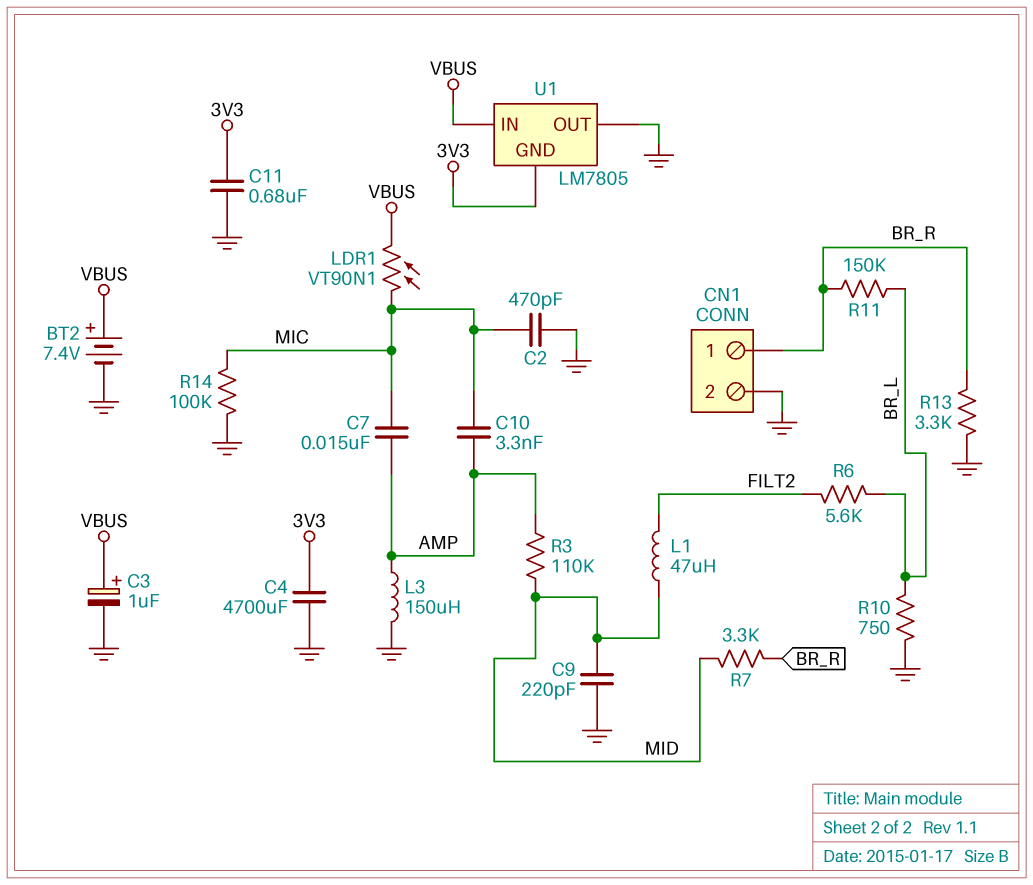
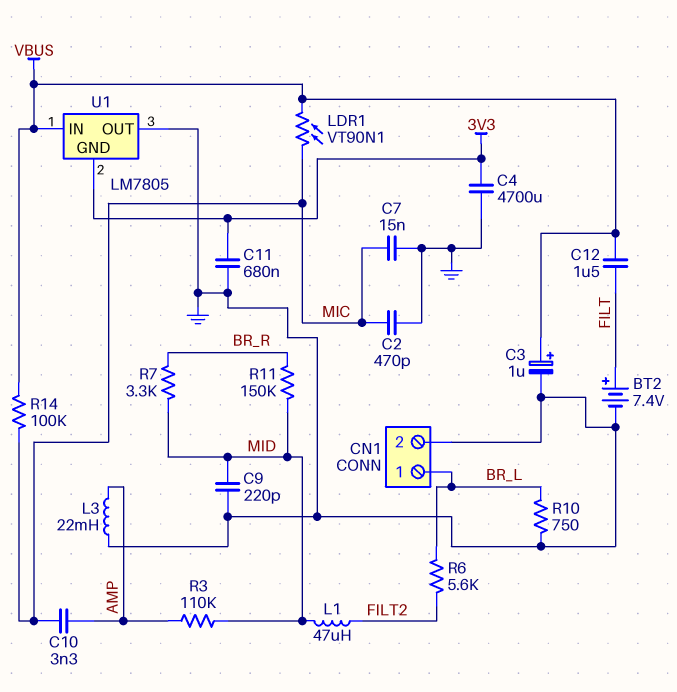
BT2: 7.4V (plus VBUS, minus GND) -> 7.4V (plus FILT, minus GND)
C7: 15nF (AMP, MIC) -> 15nF (GND, MIC)
C12: none -> 1.5uF (FILT, VBUS)
CN1 pin 1: BR_R -> BR_L
L3: 150uH (AMP, GND) -> 22mH (AMP, GND)
R11: 150k (BR_L, BR_R) -> 150k (BR_R, MID)
R13: 3.3k (BR_R, GND) -> none
R14: 100k (GND, MIC) -> 100k (MIC, VBUS)

